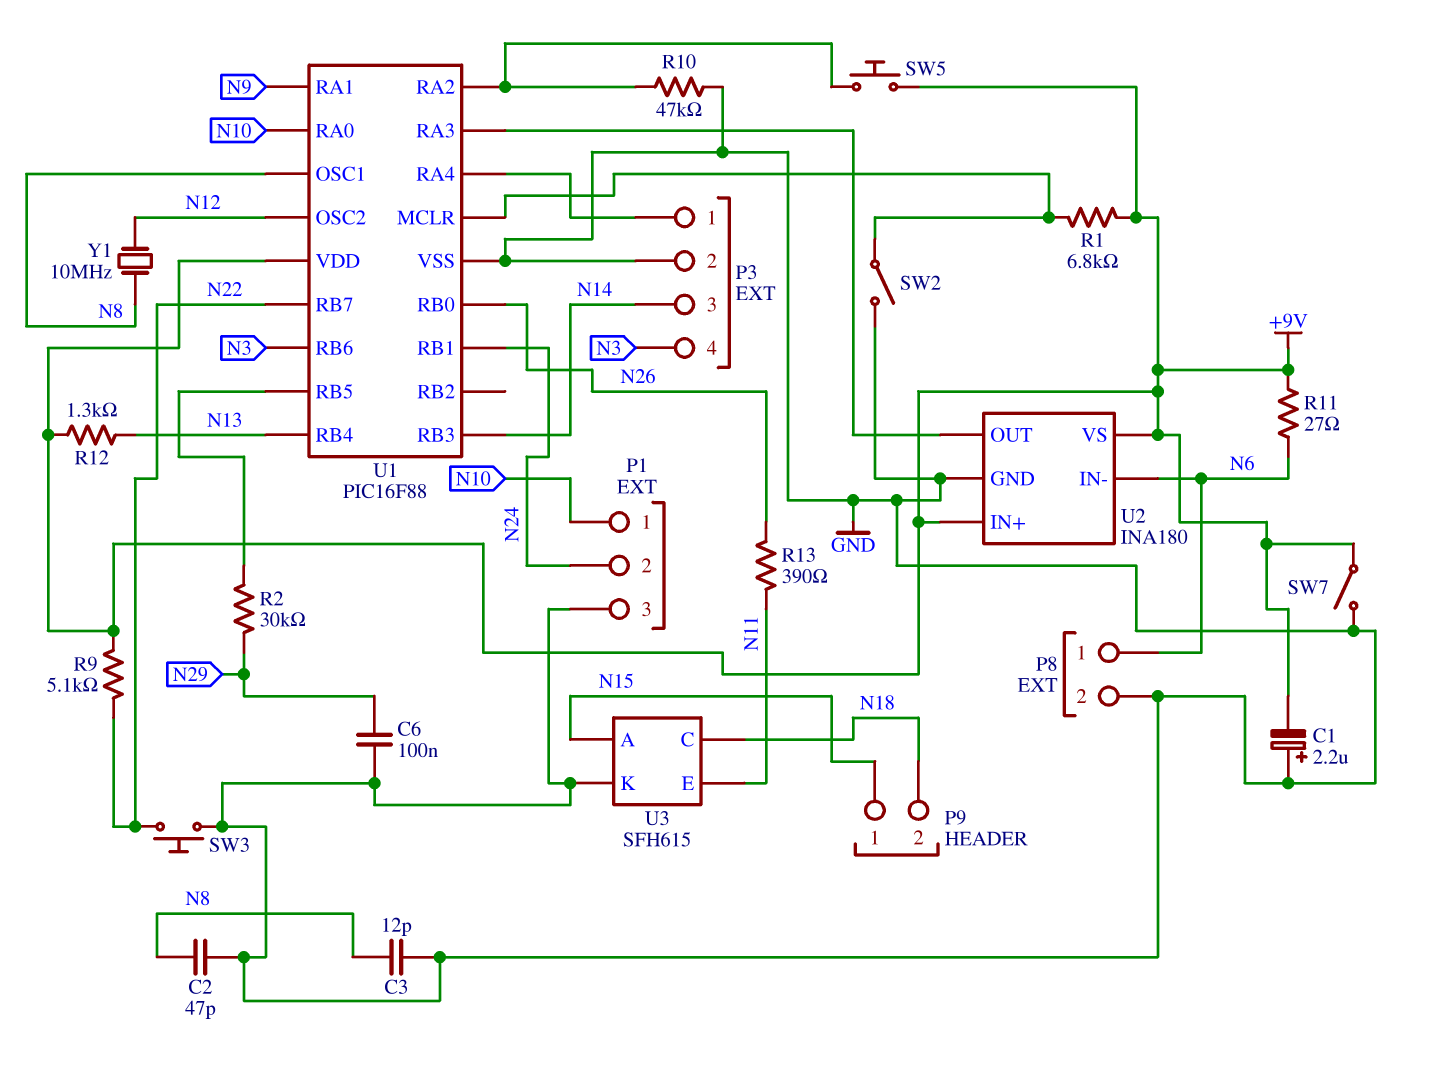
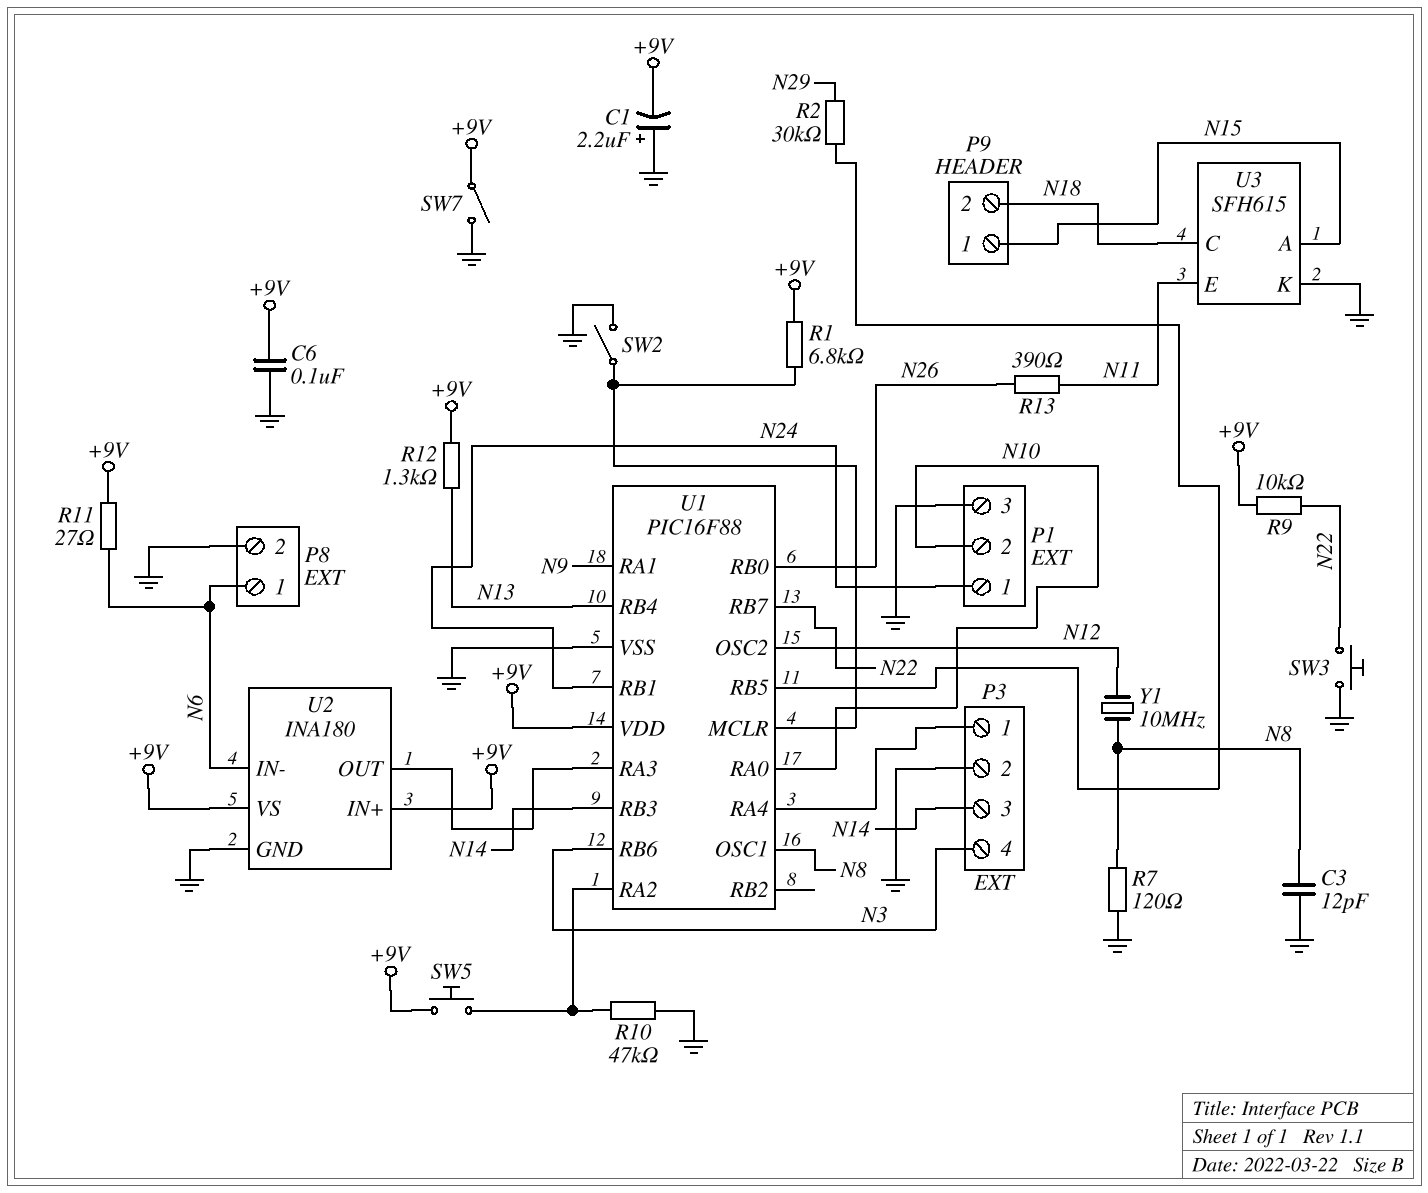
C2: 47pF (GND, N8) -> none
C6: 100nF (GND, N29) -> 100nF (+9V, GND)
P1 pin 1: N10 -> N24
P1 pin 2: N24 -> N10
R7: none -> 120 (GND, N8)
R9: 5.1k (+9V, N22) -> 10k (+9V, N22)

